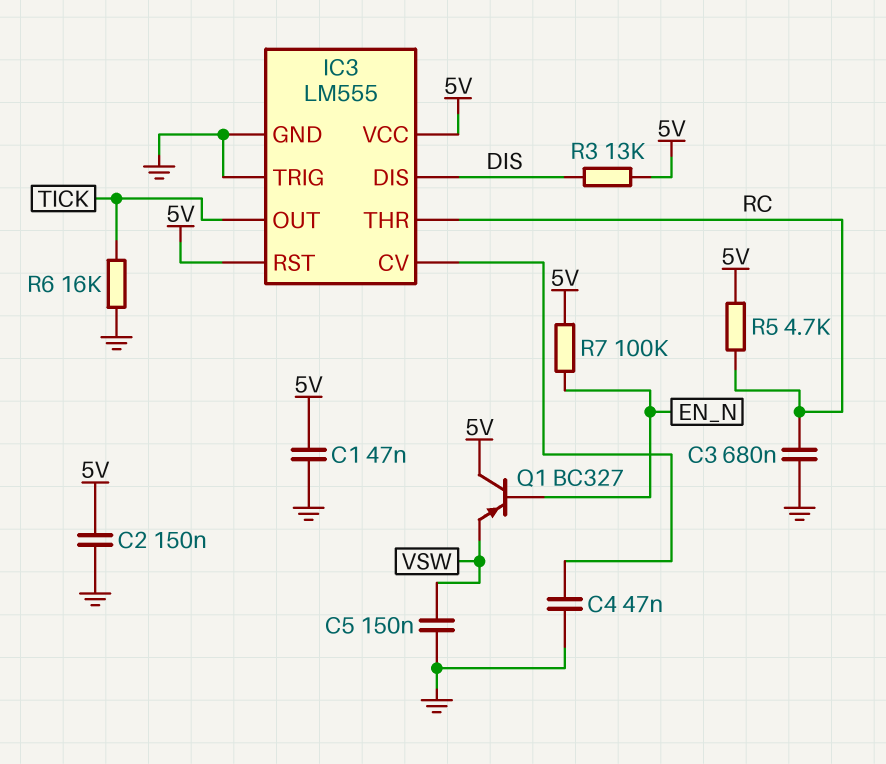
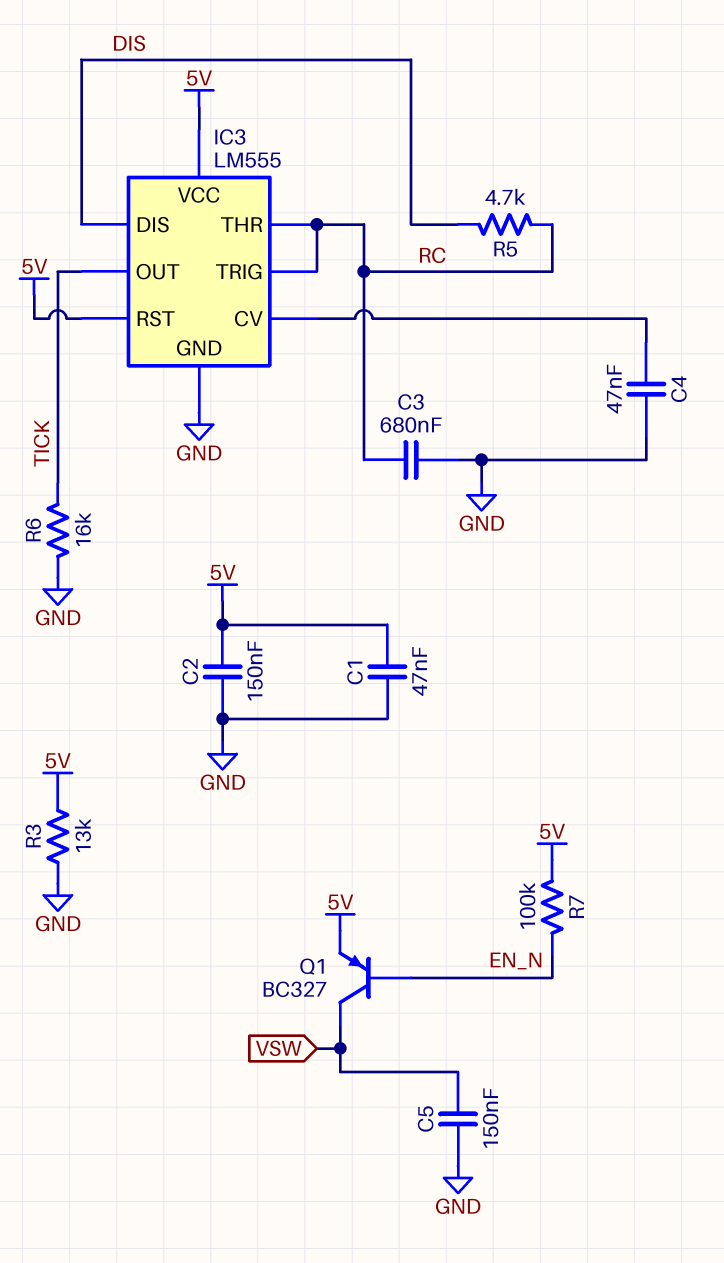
IC3 pin TRIG: GND -> RC
Q1: PNP BC327 (B EN_N, C 5V, E VSW) -> PNP BC327 (B EN_N, C VSW, E 5V)
R3: 13k (5V, DIS) -> 13k (5V, GND)
R5: 4.7k (5V, RC) -> 4.7k (DIS, RC)

